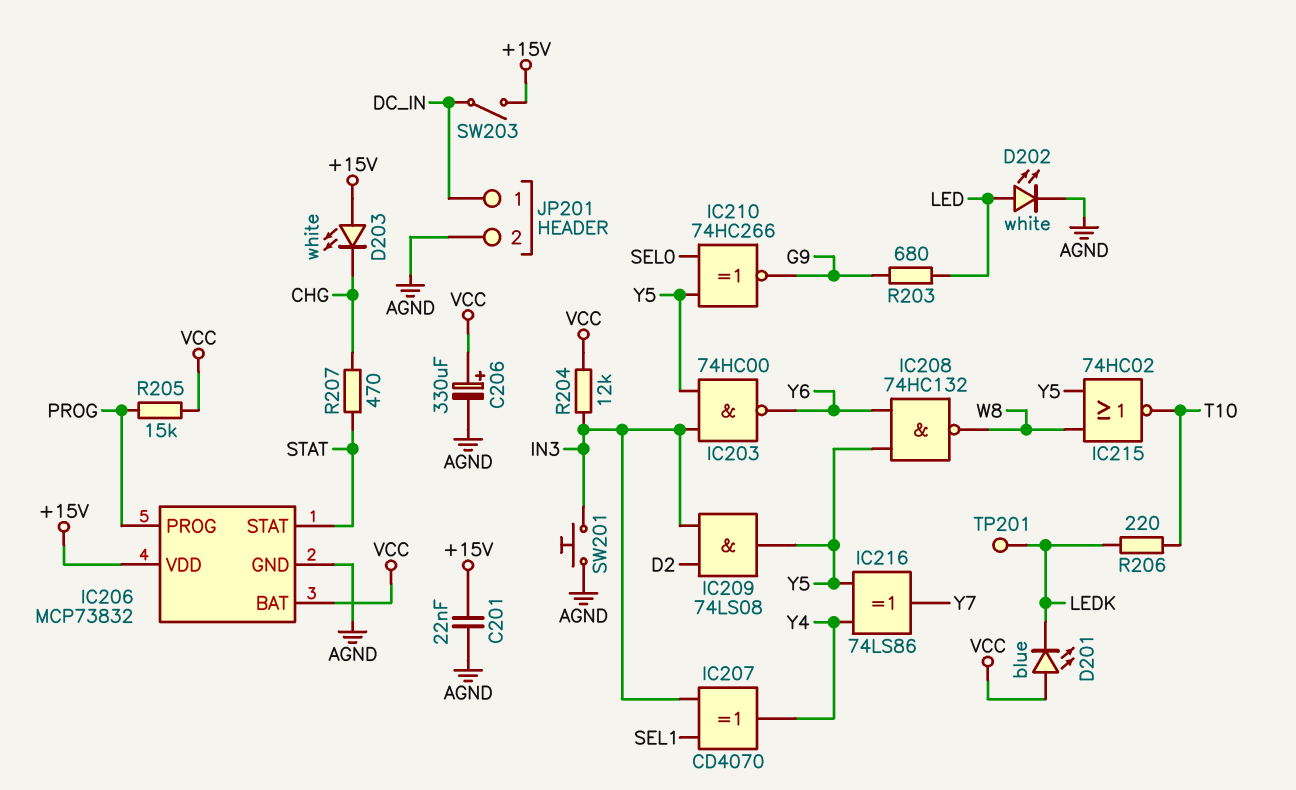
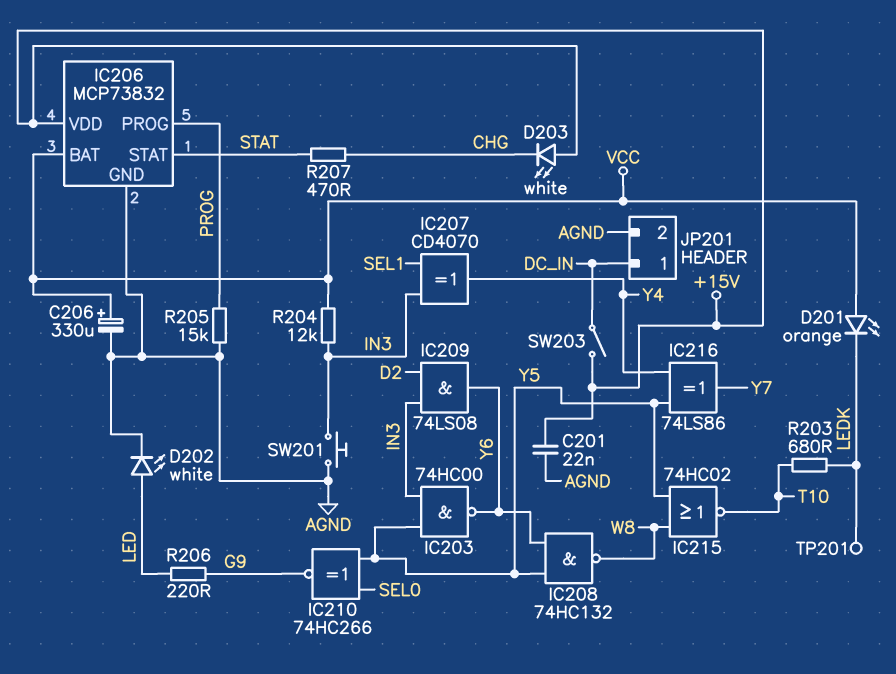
D201: LED blue (A VCC, K LEDK) -> LED orange (A VCC, K LEDK)
IC209: AND 74LS08 (in D2, in IN3, out Y5) -> AND 74LS08 (in D2, in IN3, out Y6)
R203: 680 (G9, LED) -> 680 (LEDK, T10)
R205: 15k (PROG, VCC) -> 15k (AGND, PROG)
R206: 220 (LEDK, T10) -> 220 (G9, LED)

